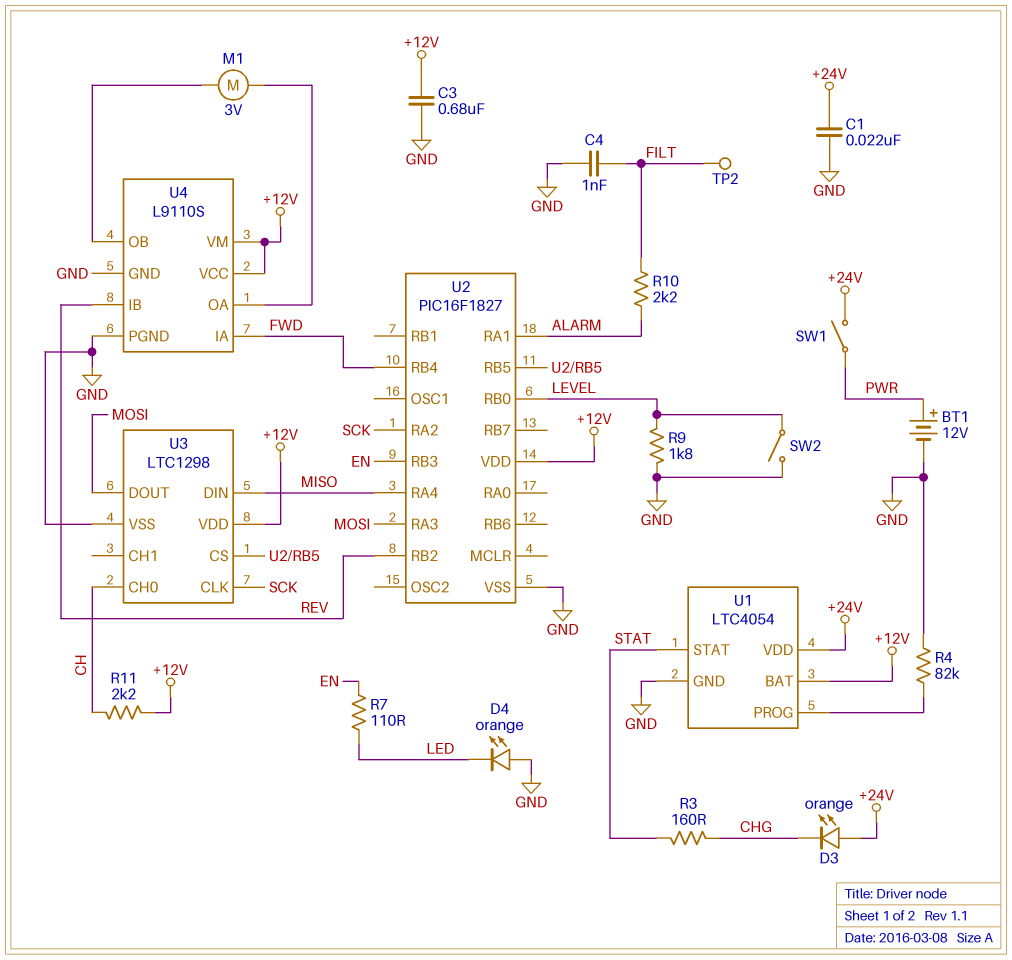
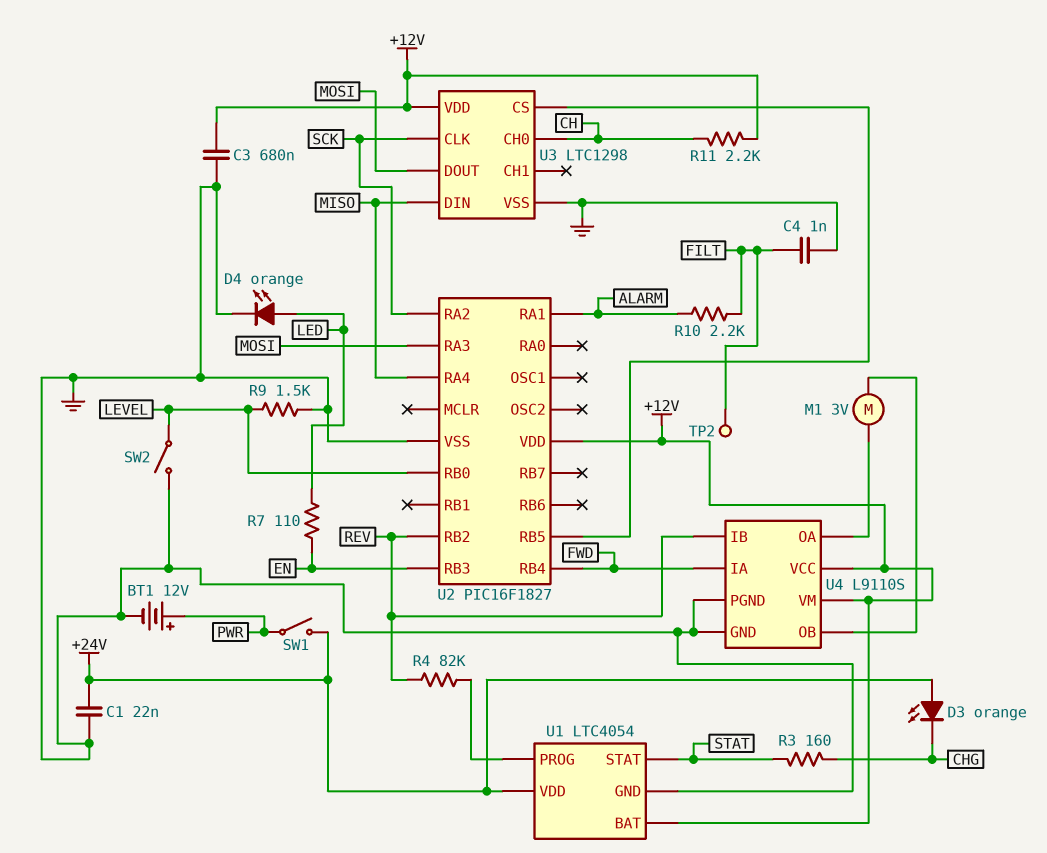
D4: LED orange (A GND, K LED) -> LED orange (A LED, K GND)
R4: 82k (GND, U1/PROG) -> 82k (REV, U1/PROG)
R9: 1.8k (GND, LEVEL) -> 1.5k (GND, LEVEL)

